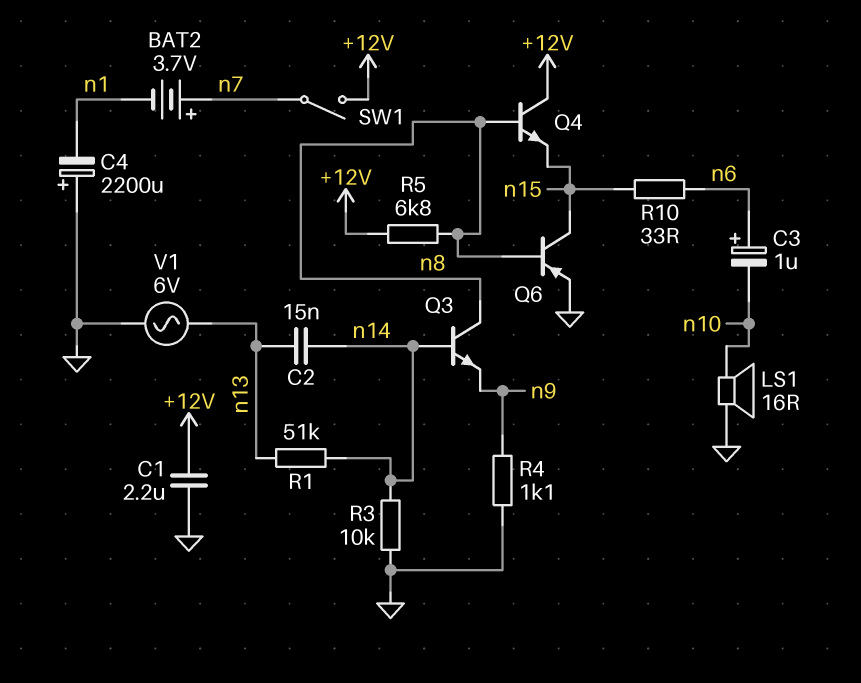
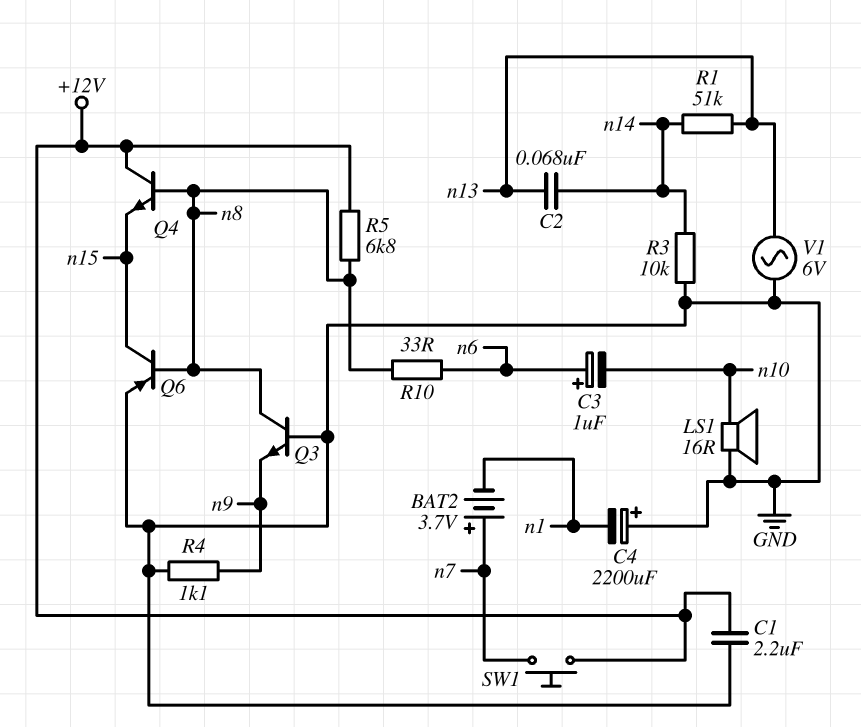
C2: 15nF (n13, n14) -> 68nF (n13, n14)
Q3: NPN (B n14, C n8, E n9) -> NPN (B GND, C n8, E n9)
R10: 33 (n6, n15) -> 33 (n6, n8)
SW1: switch (+12V, n7) -> button (+12V, n7)

